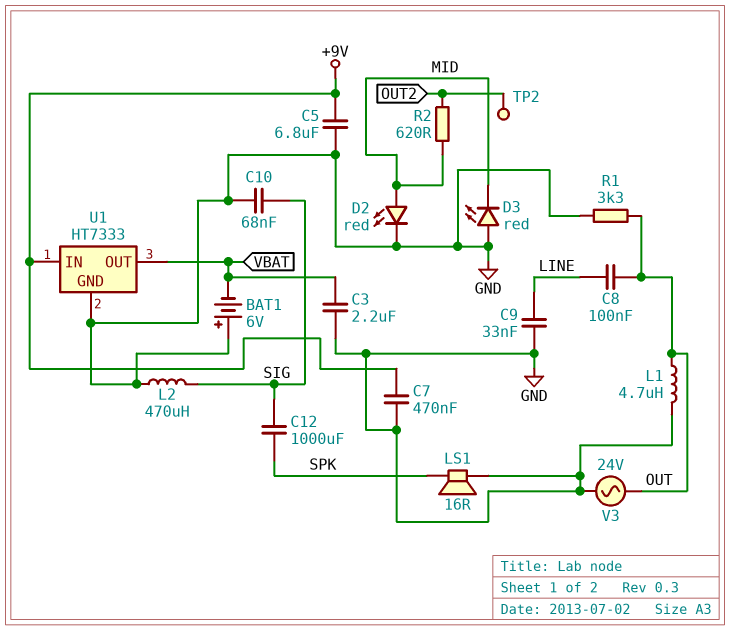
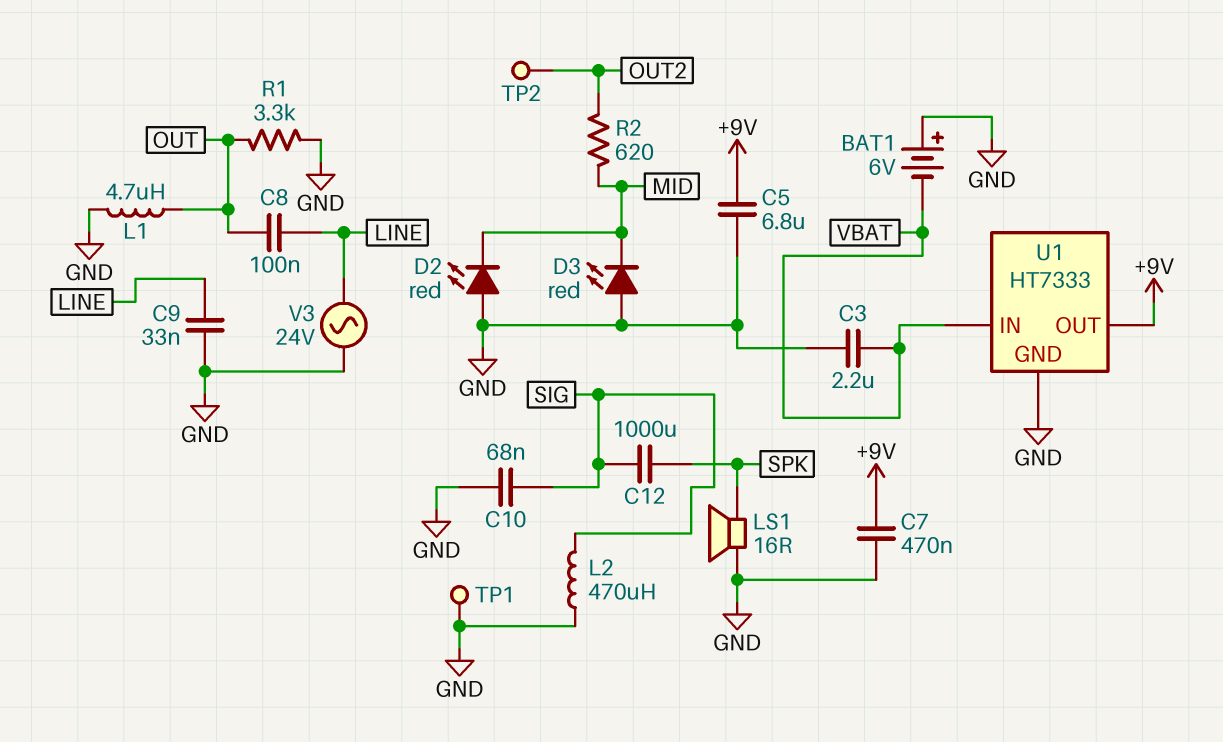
D2: LED red (A MID, K GND) -> LED red (A GND, K MID)
TP1: none -> test point (GND)
U1 pin IN: +9V -> VBAT
U1 pin OUT: VBAT -> +9V
V3: AC 24V (GND, OUT) -> AC 24V (GND, LINE)

